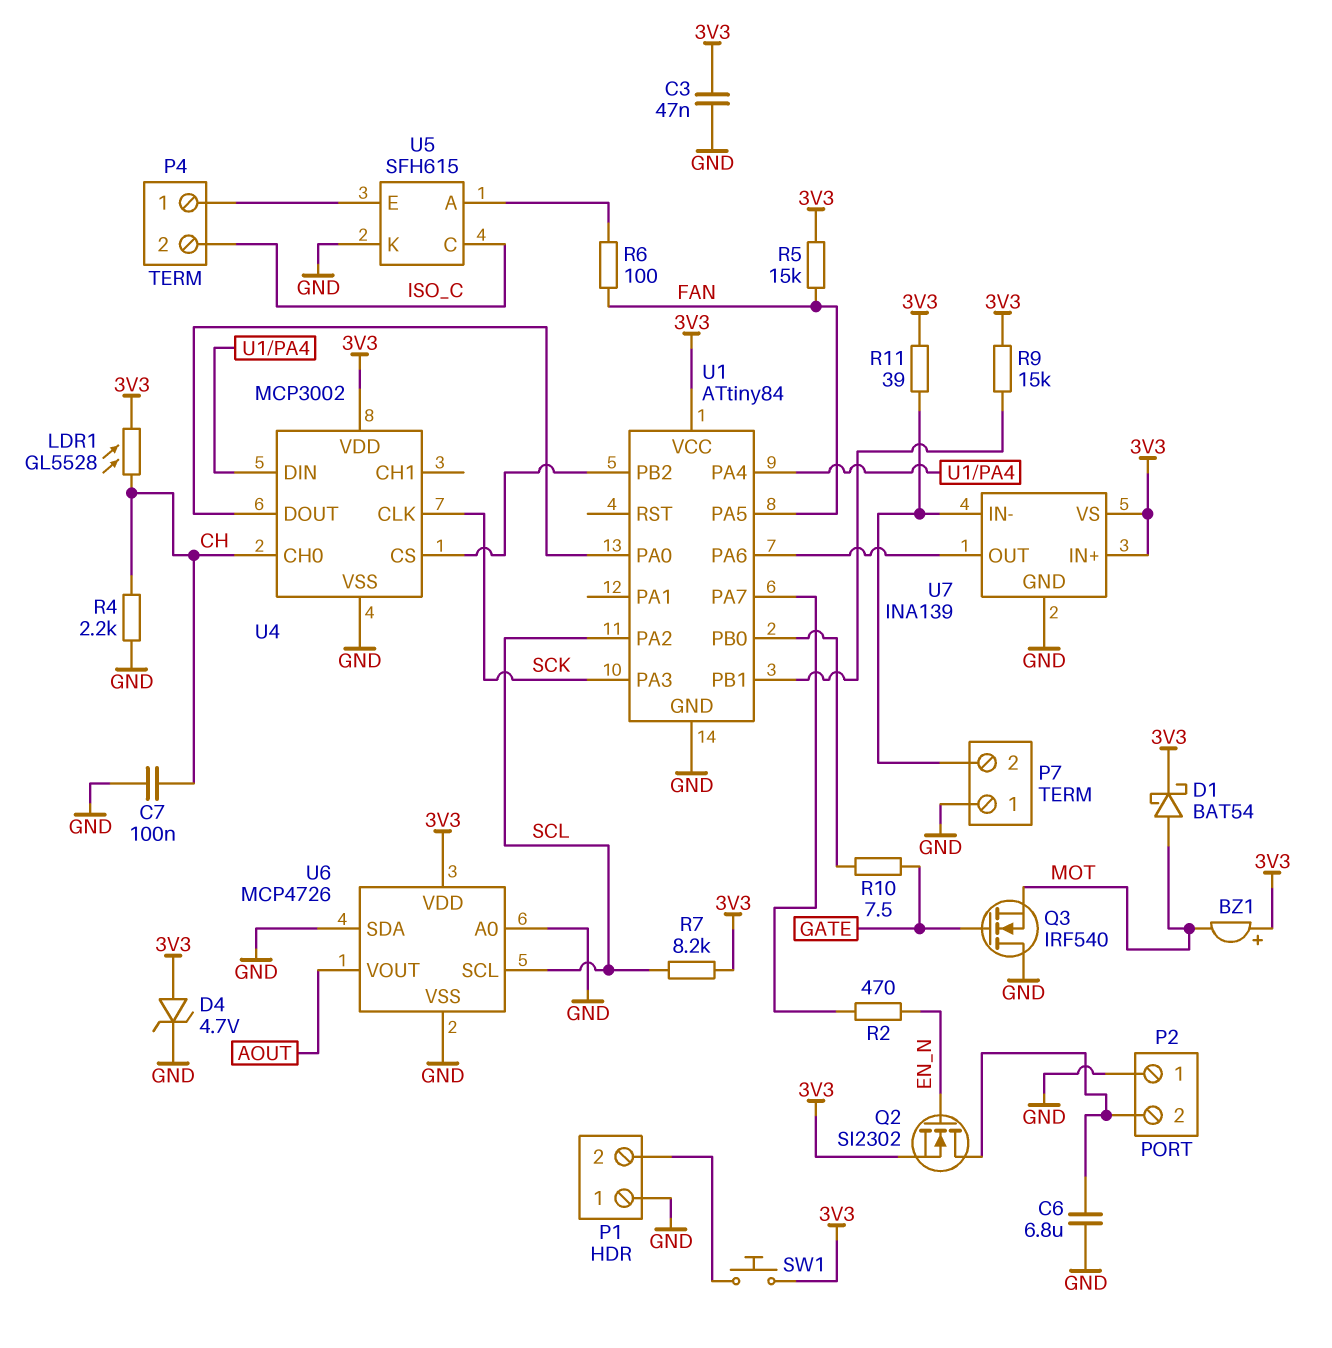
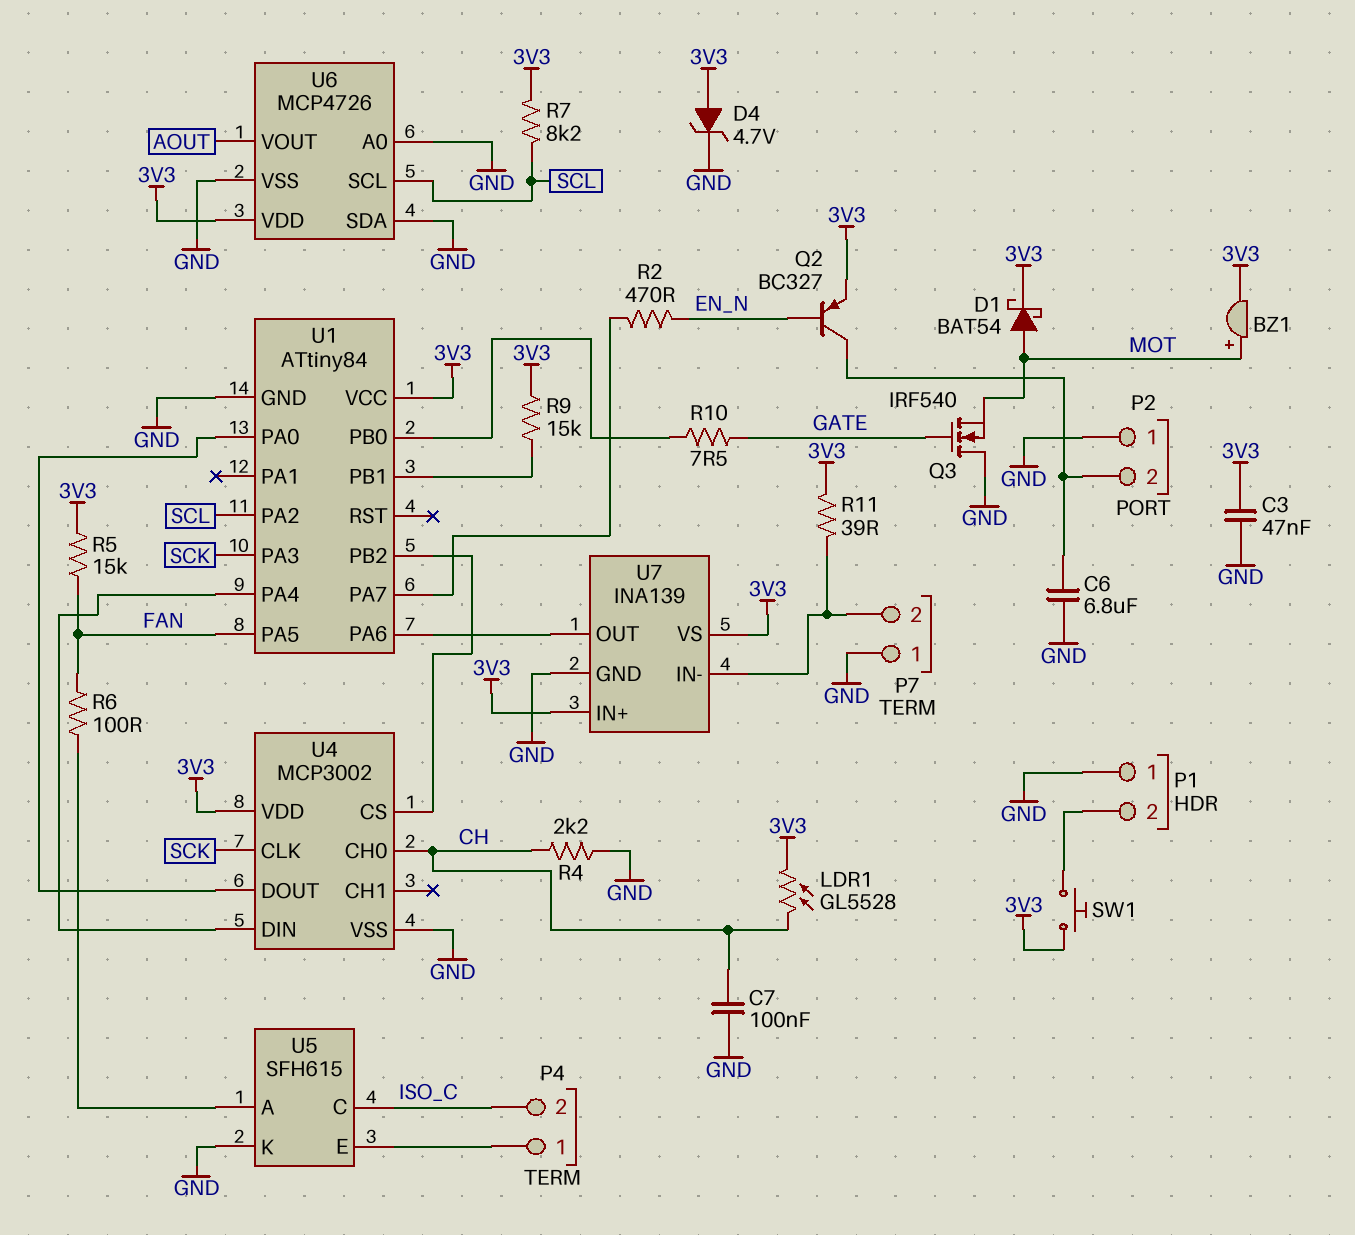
BZ1: buzzer (plus 3V3, minus MOT) -> buzzer (plus MOT, minus 3V3)
Q2: NMOS SI2302 (G EN_N, D P2/2, S 3V3) -> PNP BC327 (B EN_N, C P2/2, E 3V3)

